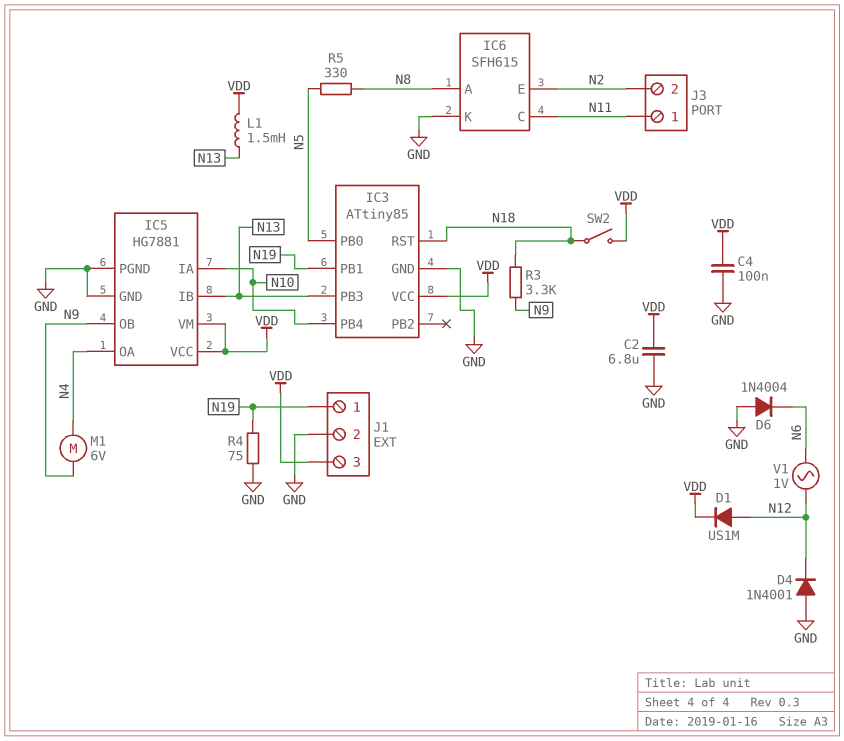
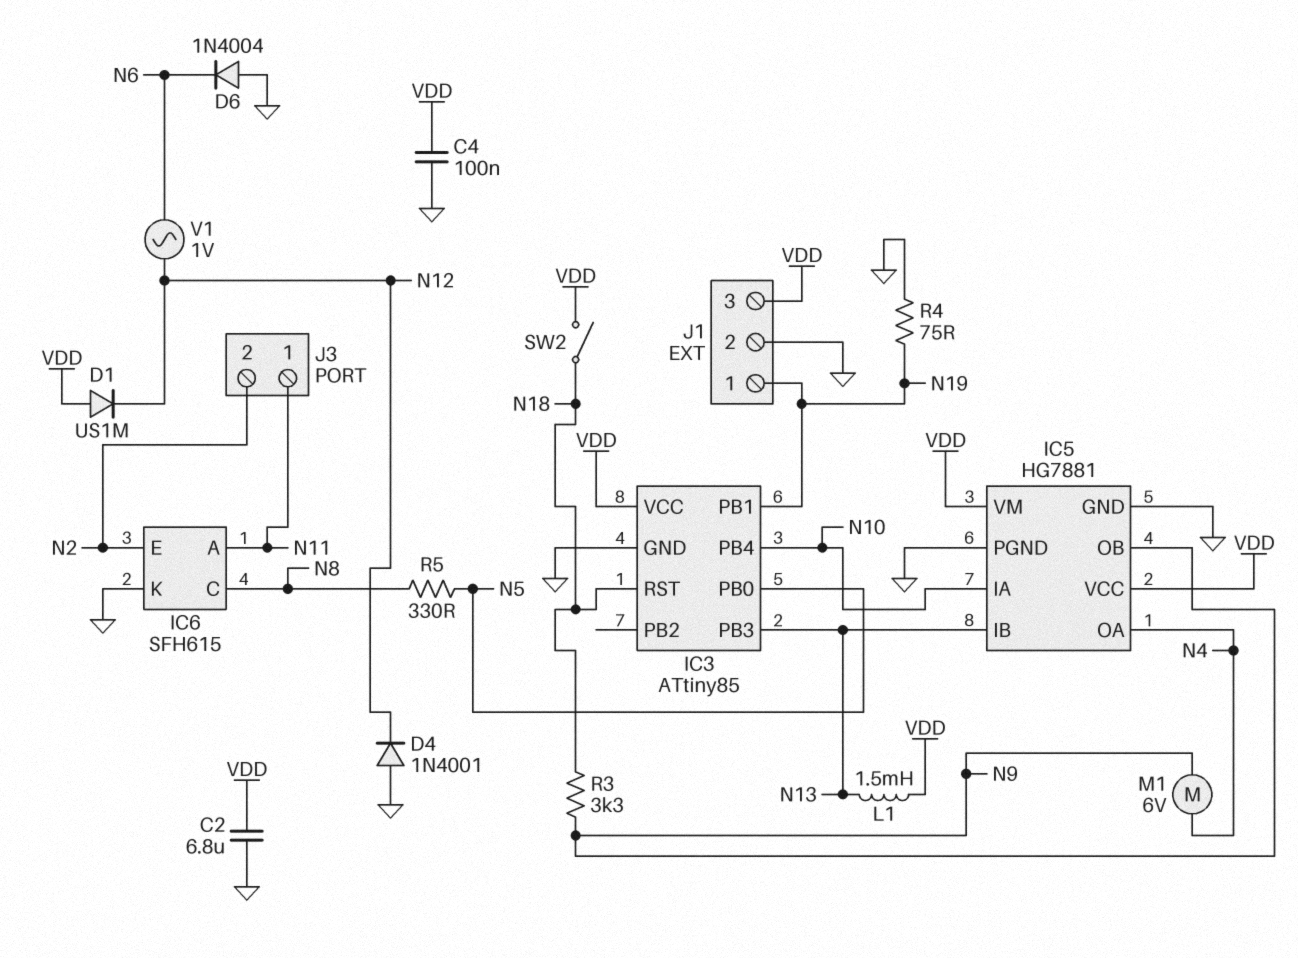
D1: diode US1M (A N12, K VDD) -> diode US1M (A VDD, K N12)
IC6 pin A: N8 -> N11
IC6 pin C: N11 -> N8

